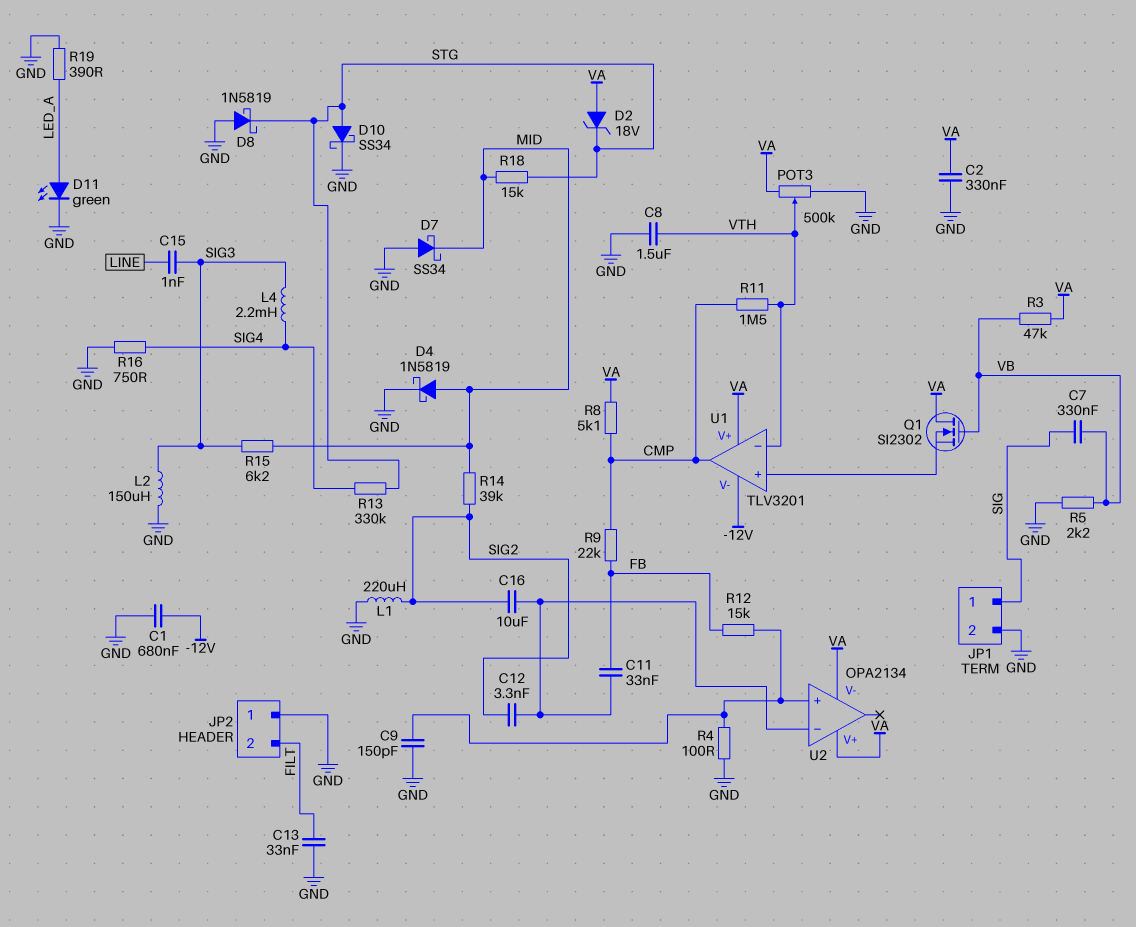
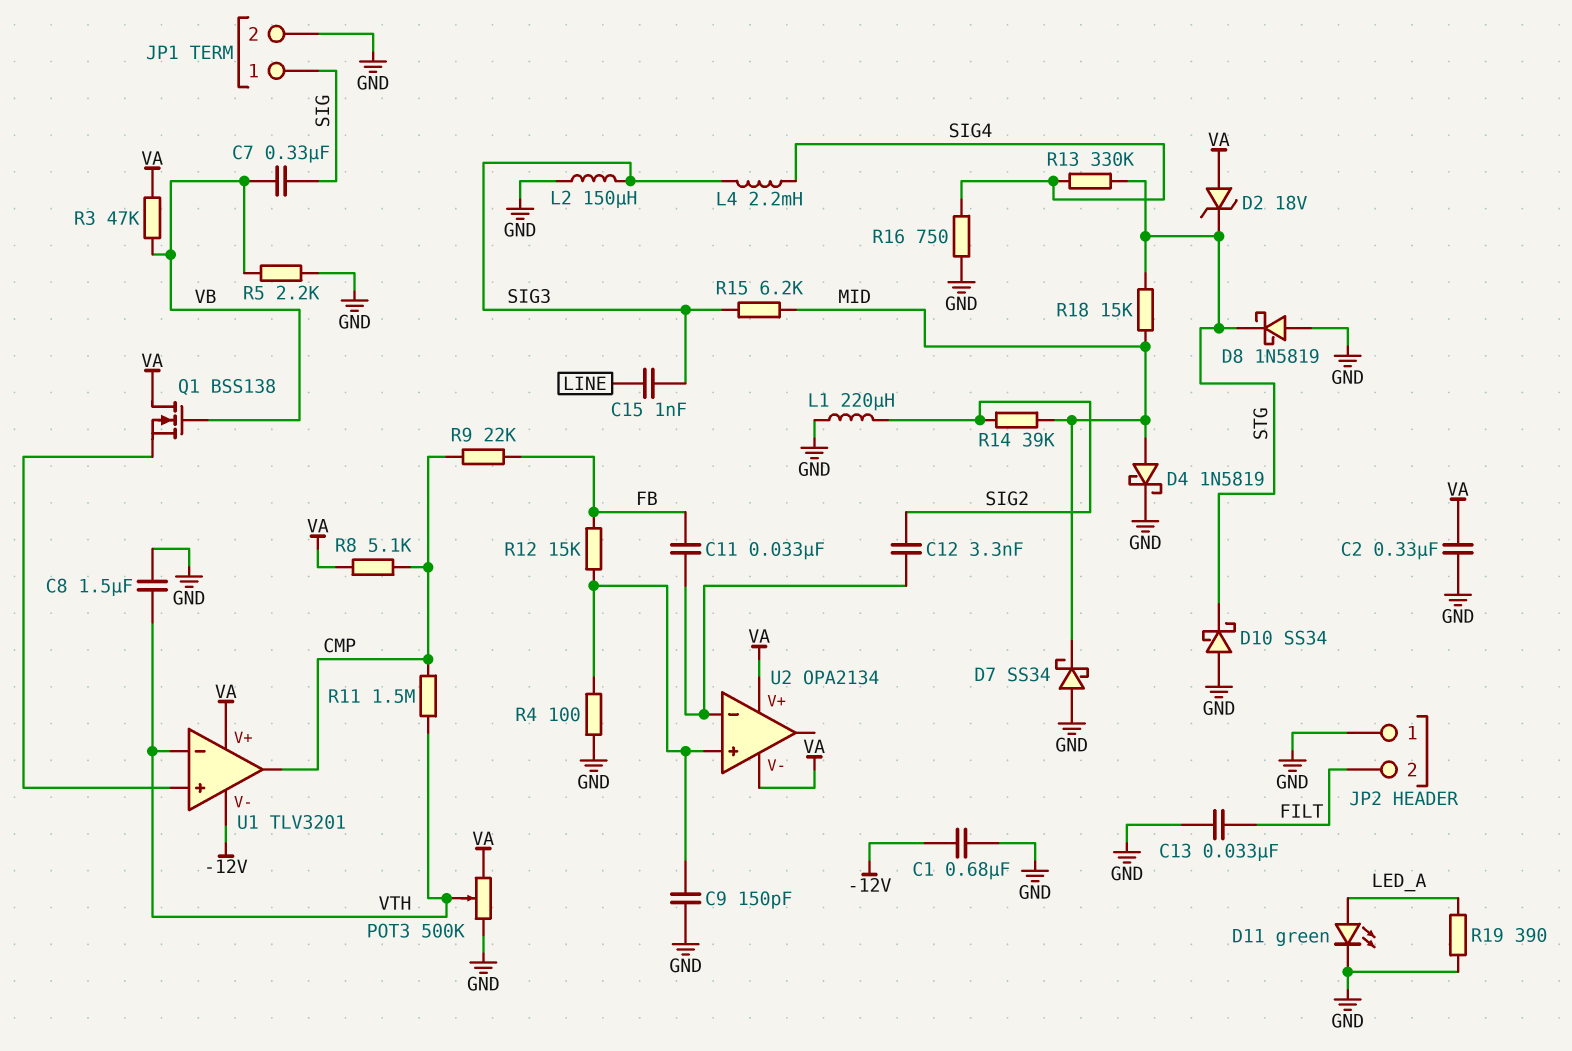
C16: 10uF (SIG2, U2/in-) -> none
D10: schottky SS34 (A STG, K GND) -> schottky SS34 (A GND, K STG)
Q1: NMOS SI2302 (G VB, D VA, S U1/in+) -> NMOS BSS138 (G VB, D VA, S U1/in+)

